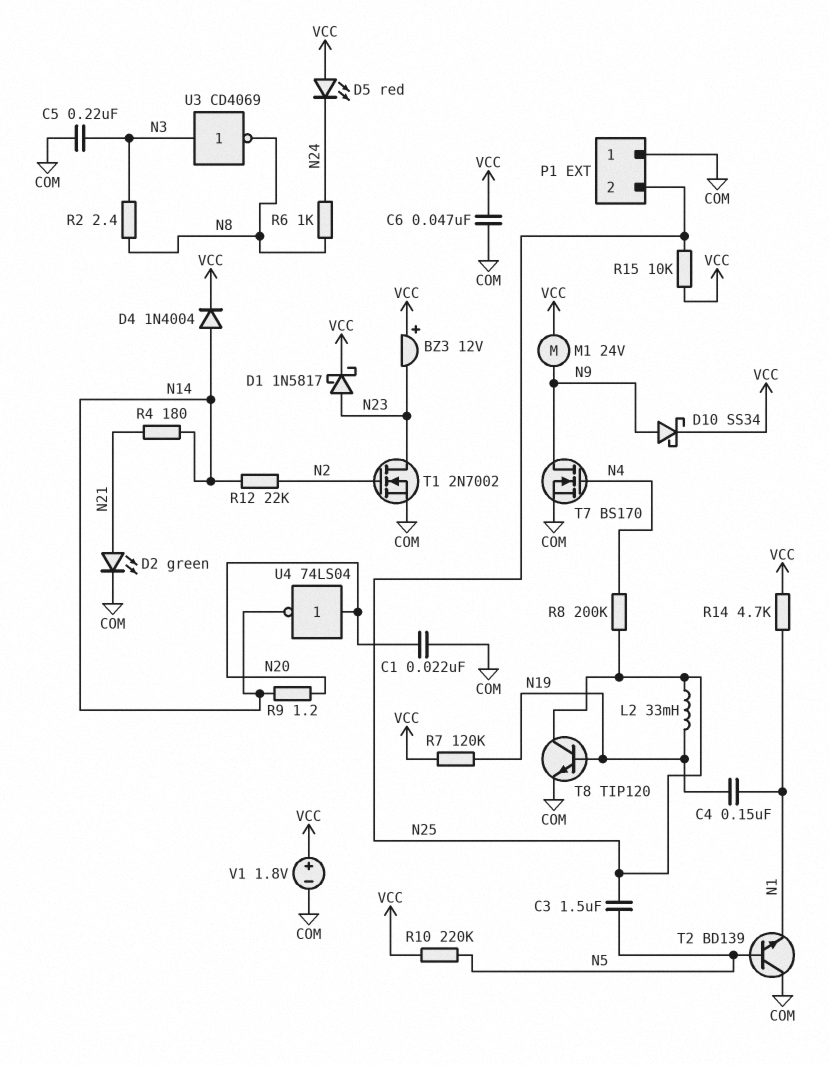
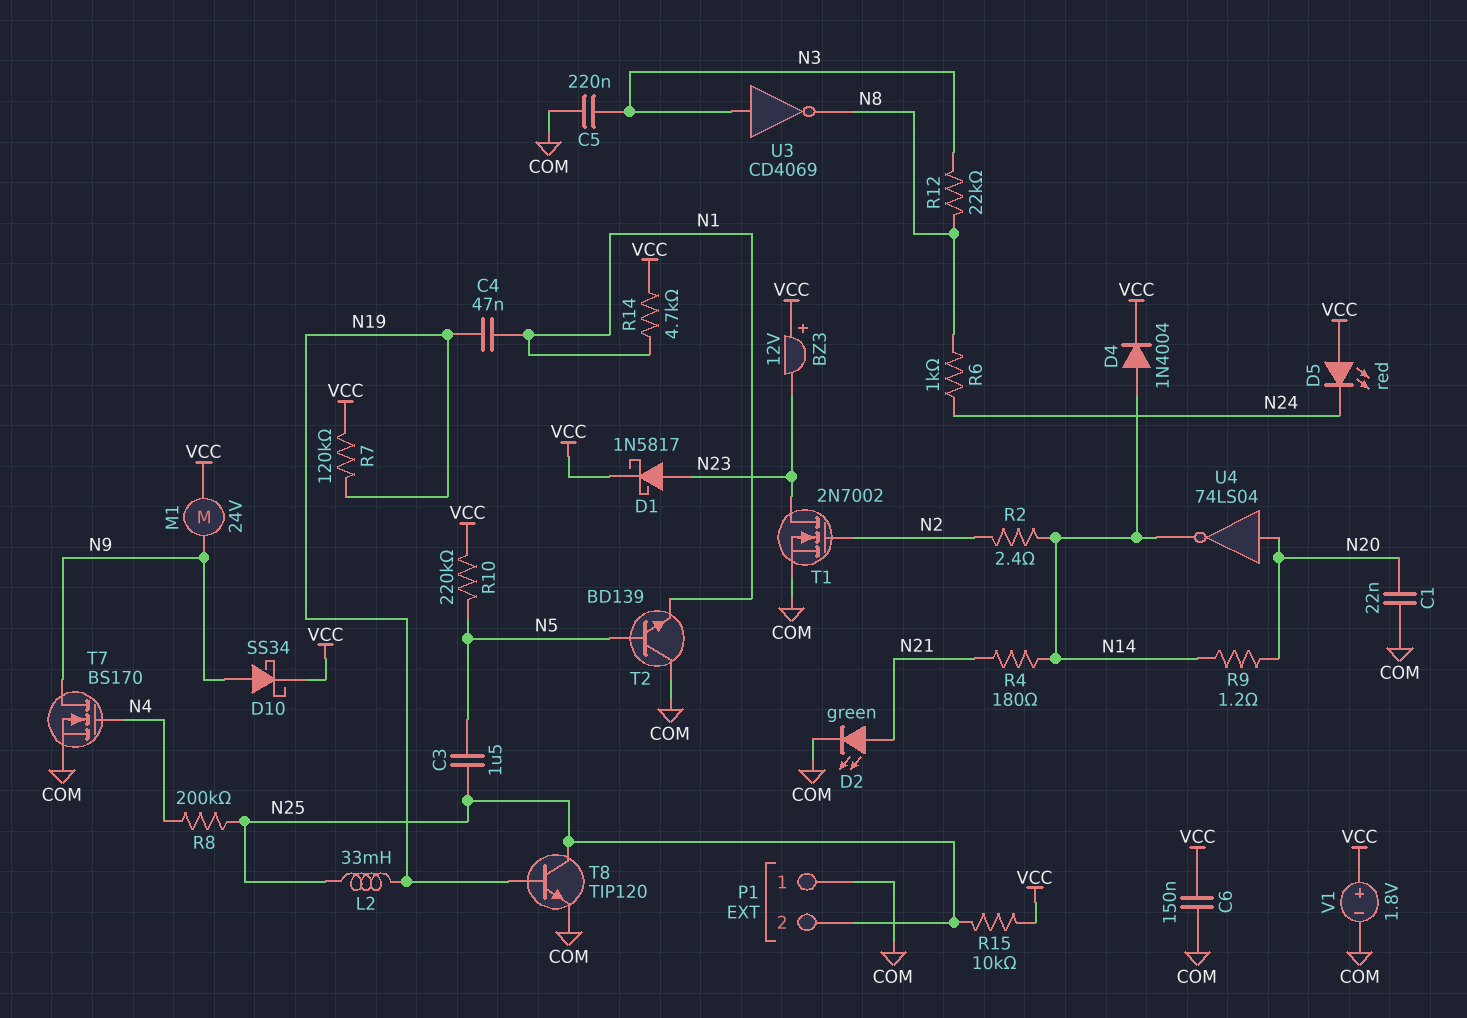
C4: 150nF (N1, N19) -> 47nF (N1, N19)
C6: 47nF (COM, VCC) -> 150nF (COM, VCC)
R2: 2.4 (N3, N8) -> 2.4 (N2, N14)
R12: 22k (N2, N14) -> 22k (N3, N8)

